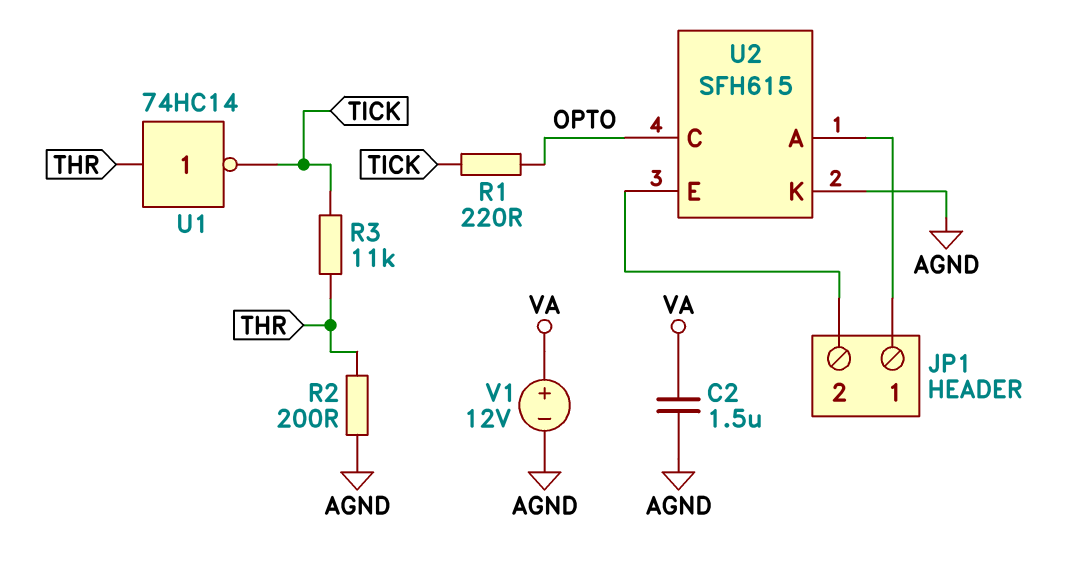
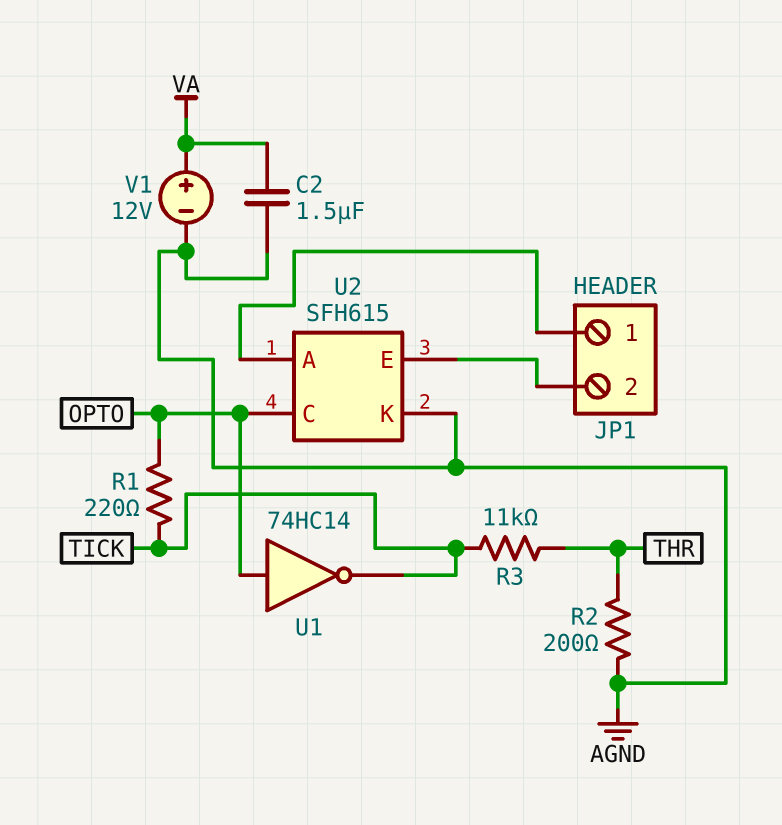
U1: NOT 74HC14 (in THR, out TICK) -> NOT 74HC14 (in OPTO, out TICK)

